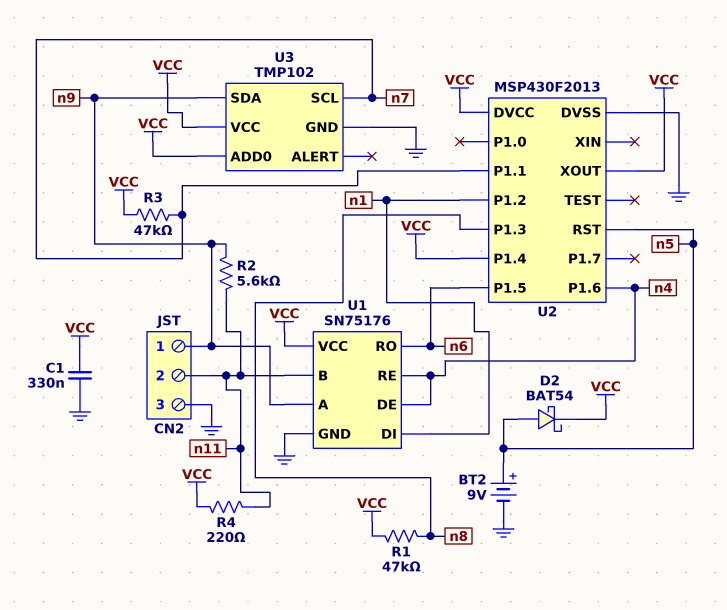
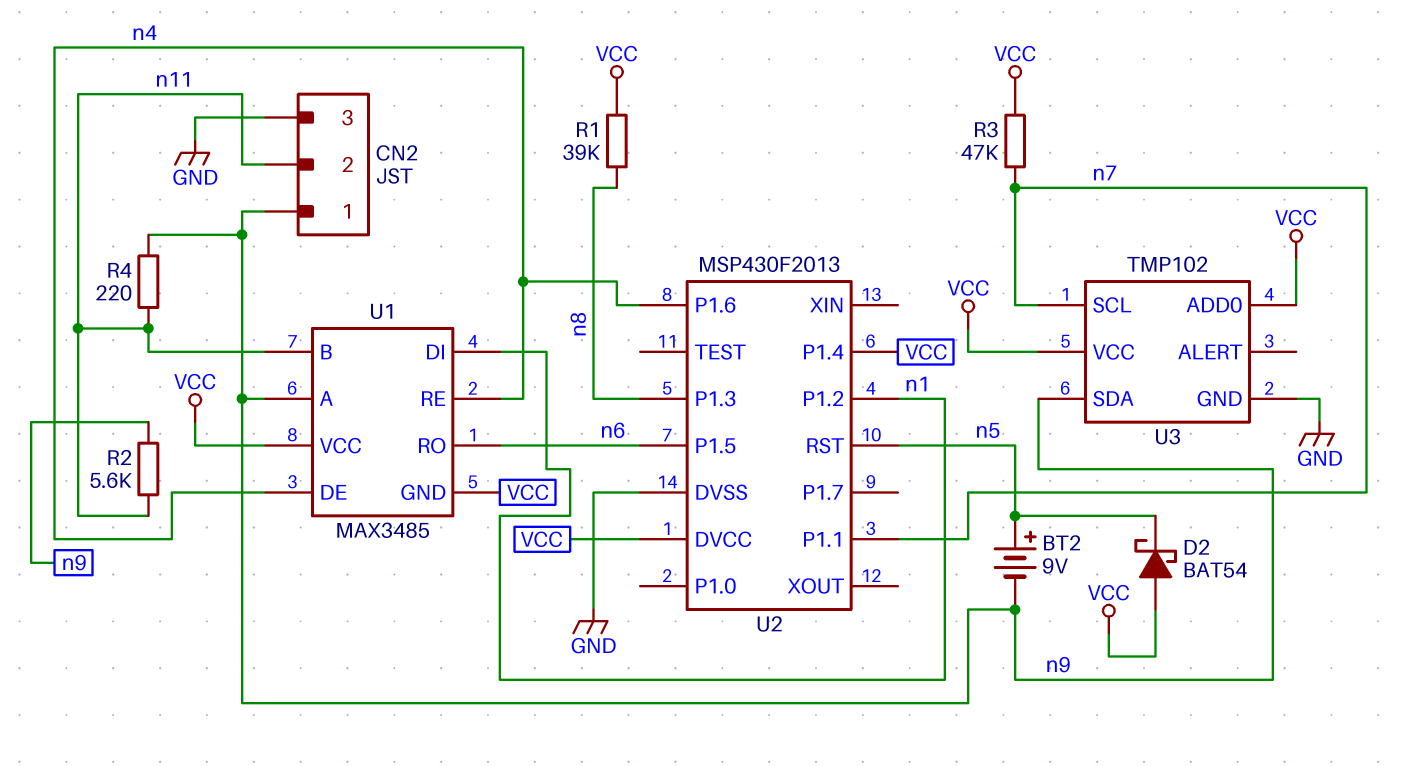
BT2: 9V (plus n5, minus GND) -> 9V (plus n5, minus n9)
C1: 330nF (GND, VCC) -> none
D2: schottky BAT54 (A n5, K VCC) -> schottky BAT54 (A VCC, K n5)
R1: 47k (VCC, n8) -> 39k (VCC, n8)
R4: 220 (VCC, n11) -> 220 (n9, n11)
U1: SN75176 -> MAX3485
U1 pin GND: GND -> VCC
U2 pin XOUT: VCC -> none

